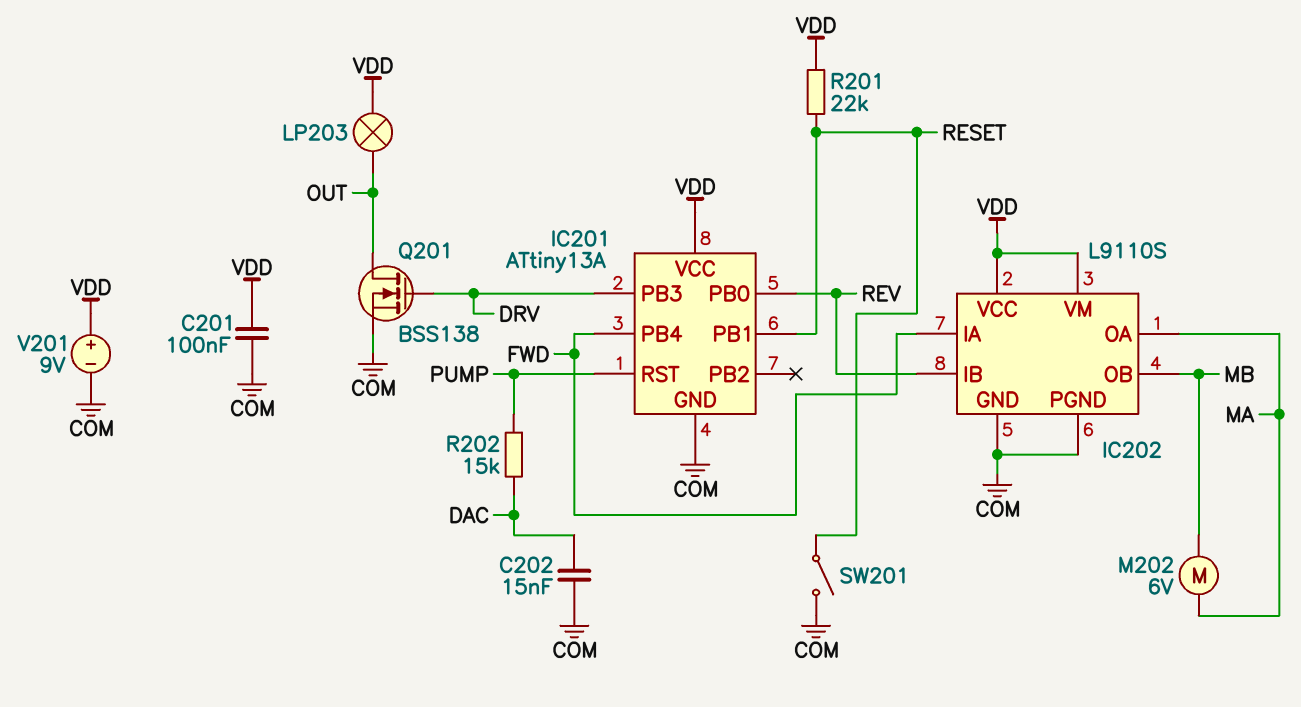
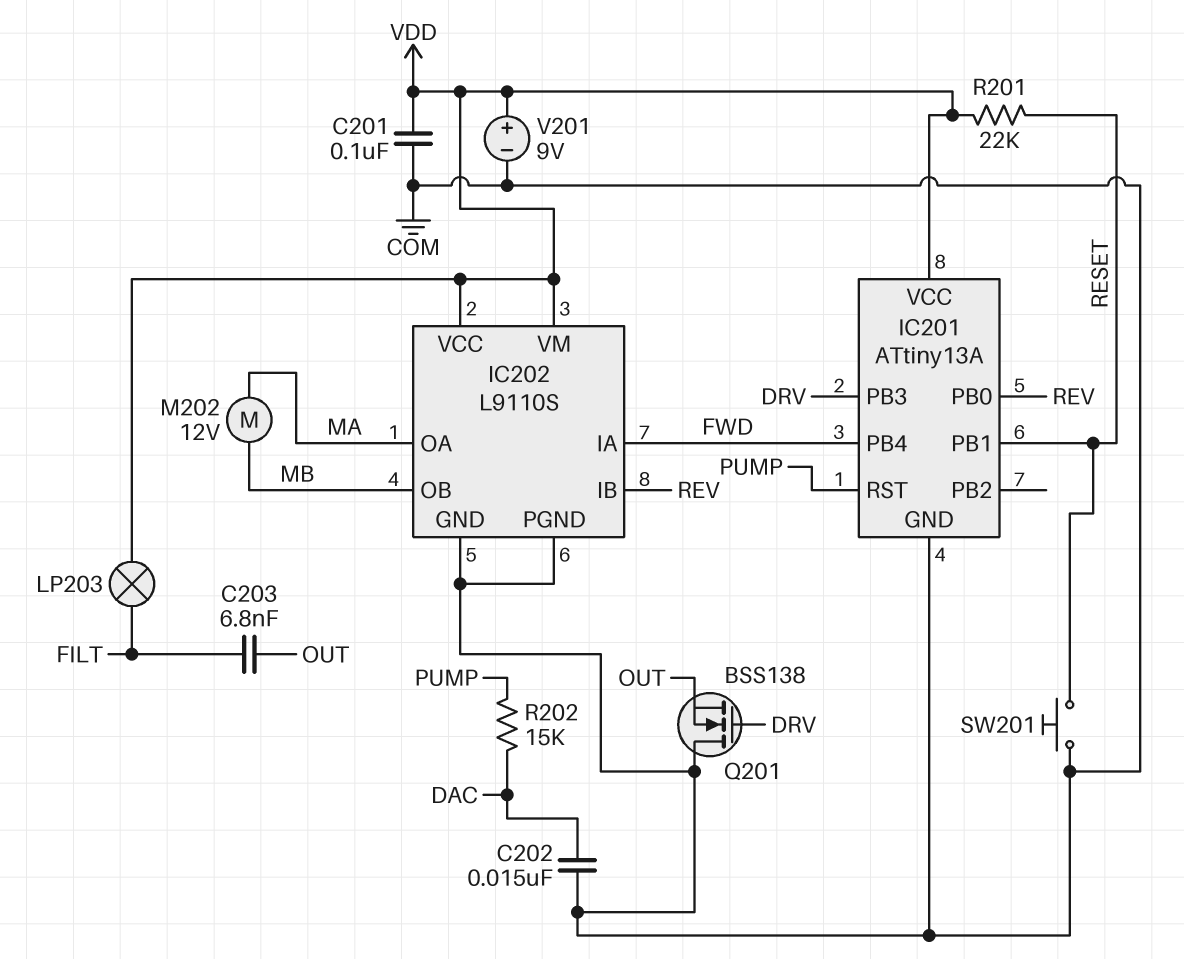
C203: none -> 6.8nF (FILT, OUT)
LP203: lamp (OUT, VDD) -> lamp (FILT, VDD)
M202: motor 6V (MA, MB) -> motor 12V (MA, MB)
Q201: NMOS BSS138 (G DRV, D OUT, S COM) -> NMOS BSS138 (G DRV, D COM, S OUT)
SW201: switch (COM, RESET) -> button (COM, RESET)

